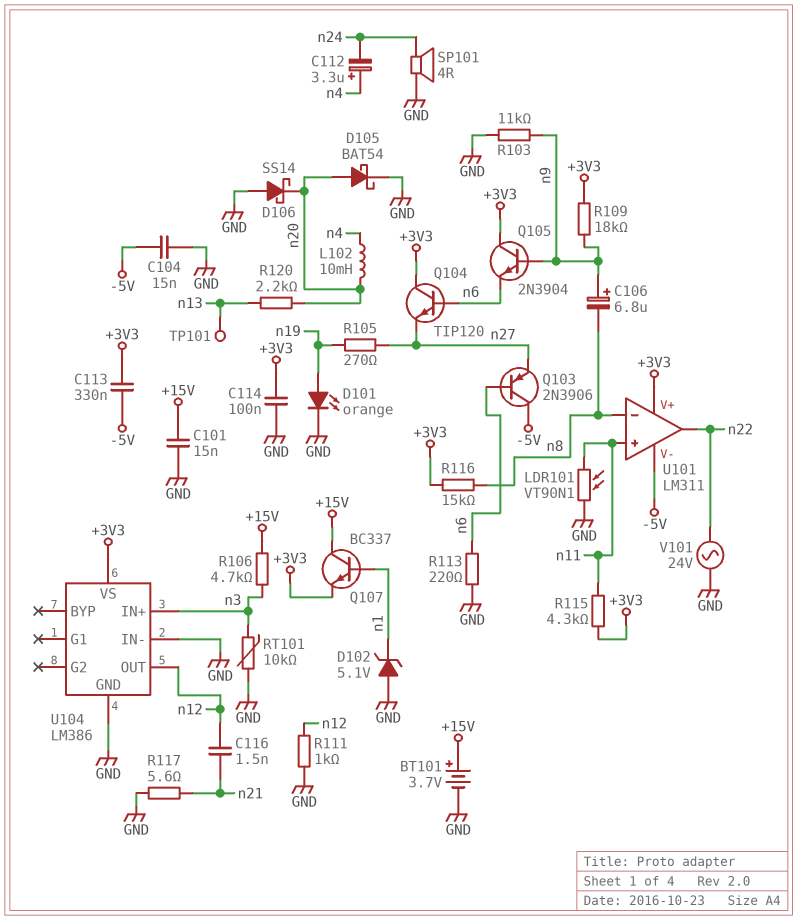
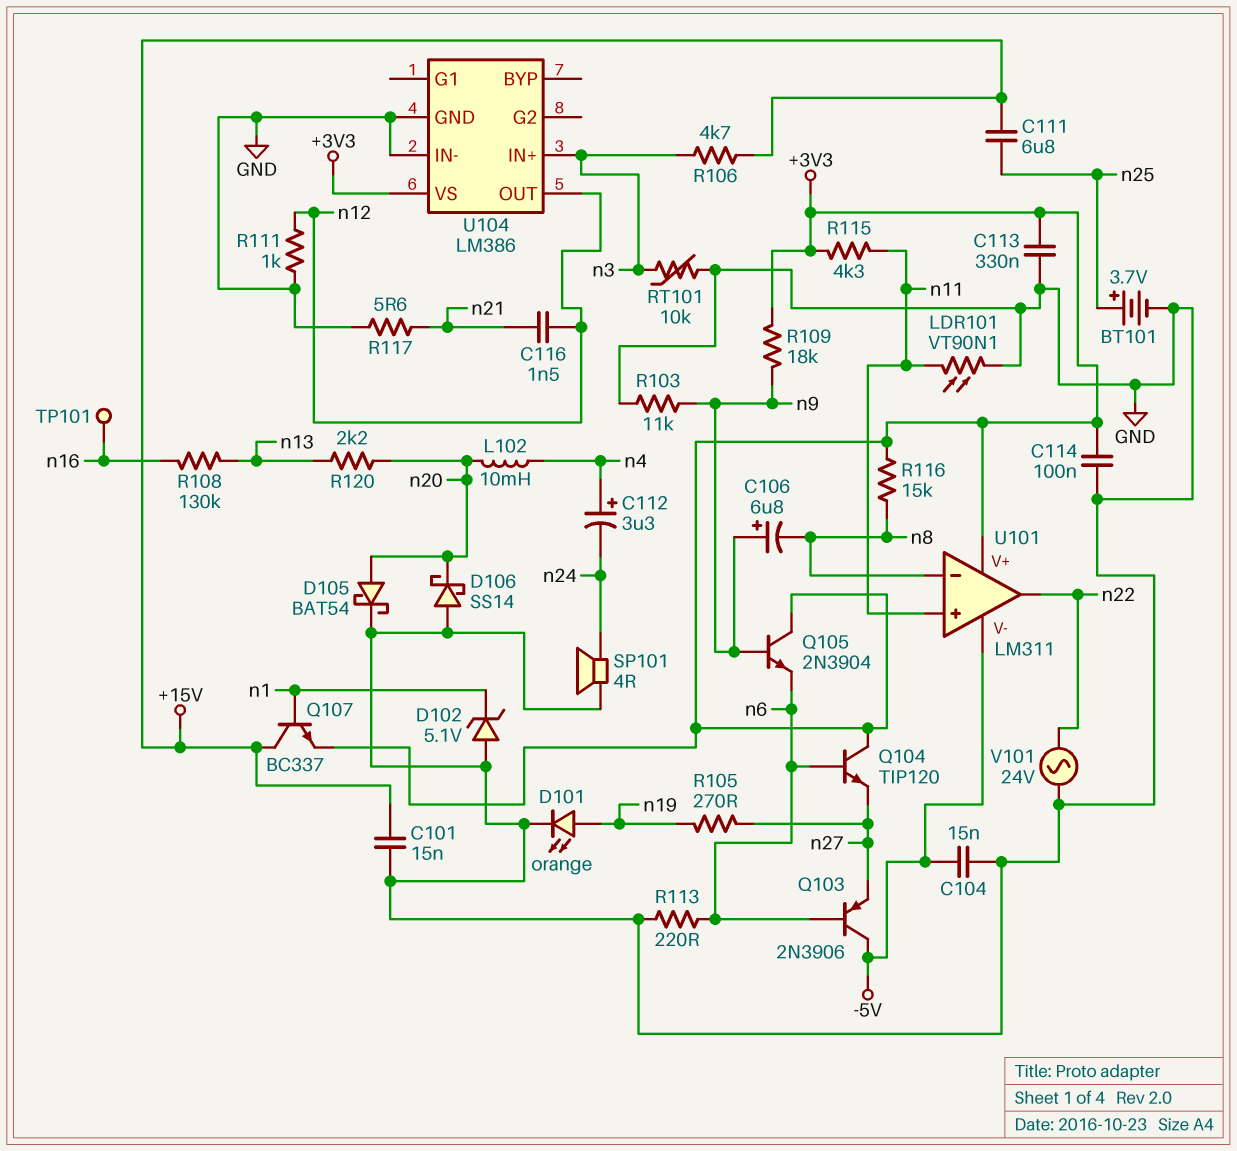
BT101: 3.7V (plus +15V, minus GND) -> 3.7V (plus n25, minus GND)
C111: none -> 6.8uF (+15V, n25)
C113: 330nF (+3V3, -5V) -> 330nF (+3V3, GND)
R108: none -> 130k (n13, n16)
TP101: test point (n13) -> test point (n16)

